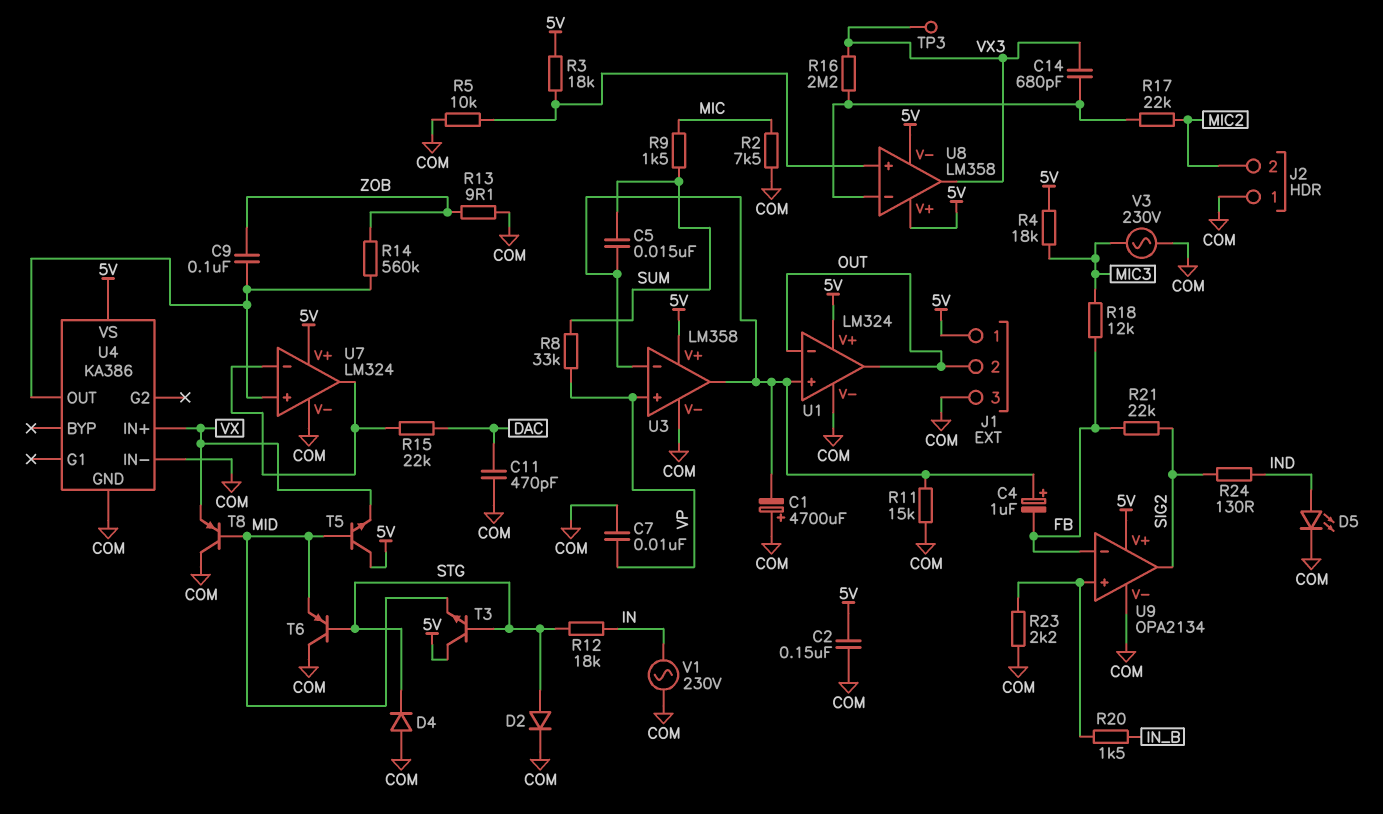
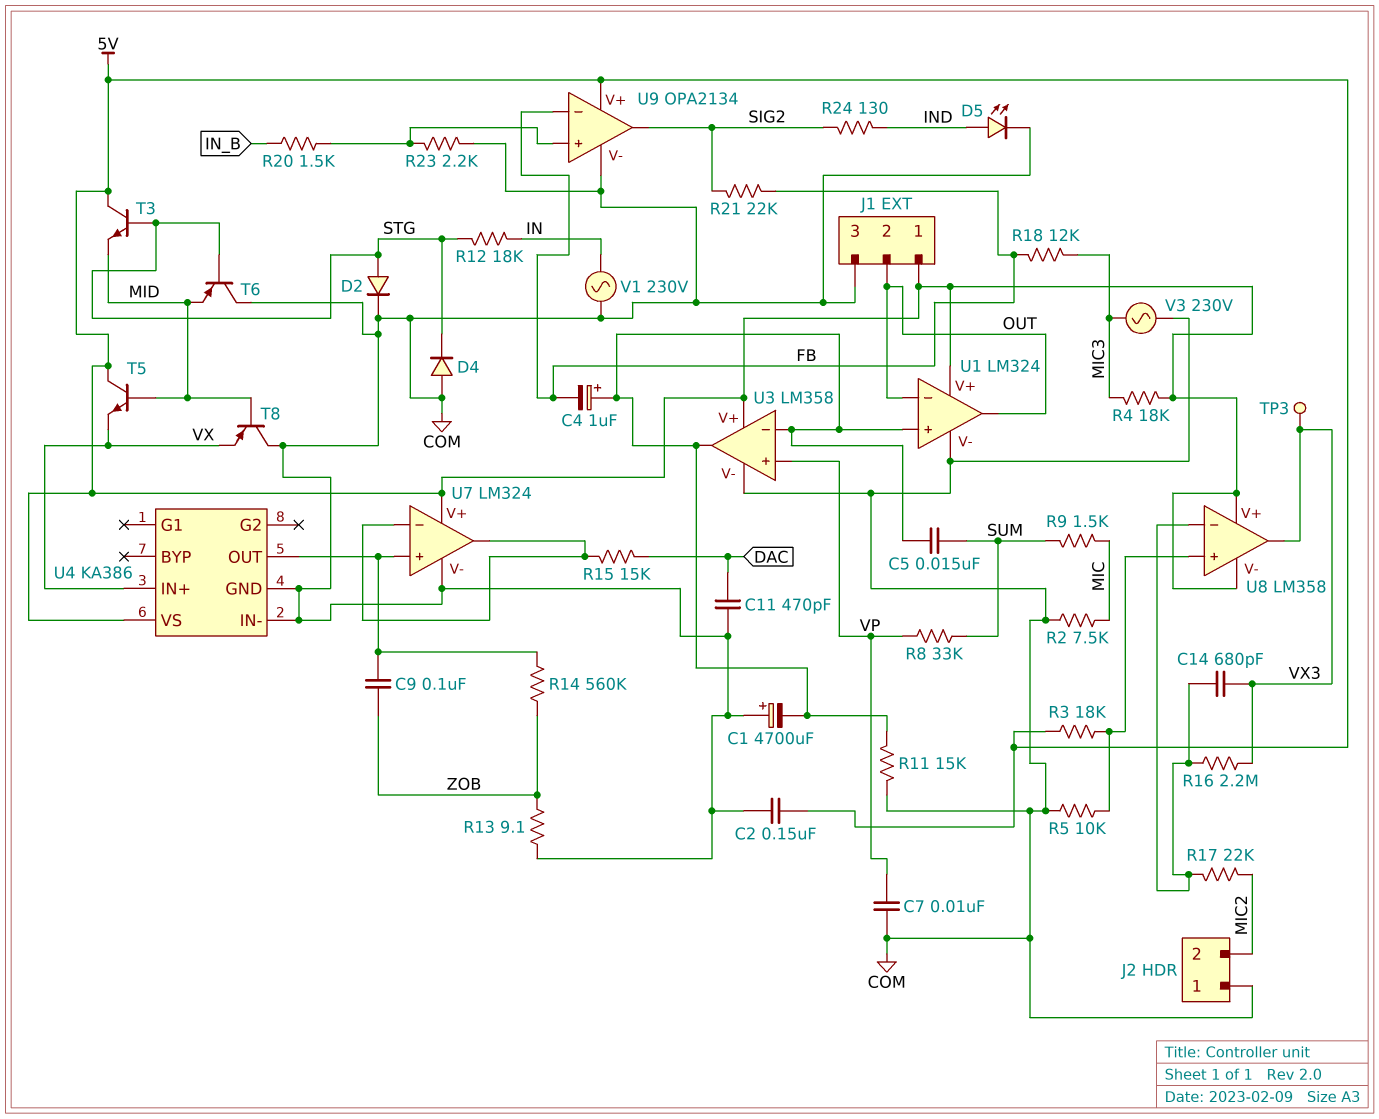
R15: 22k (DAC, U7/in-) -> 15k (DAC, U7/in-)

